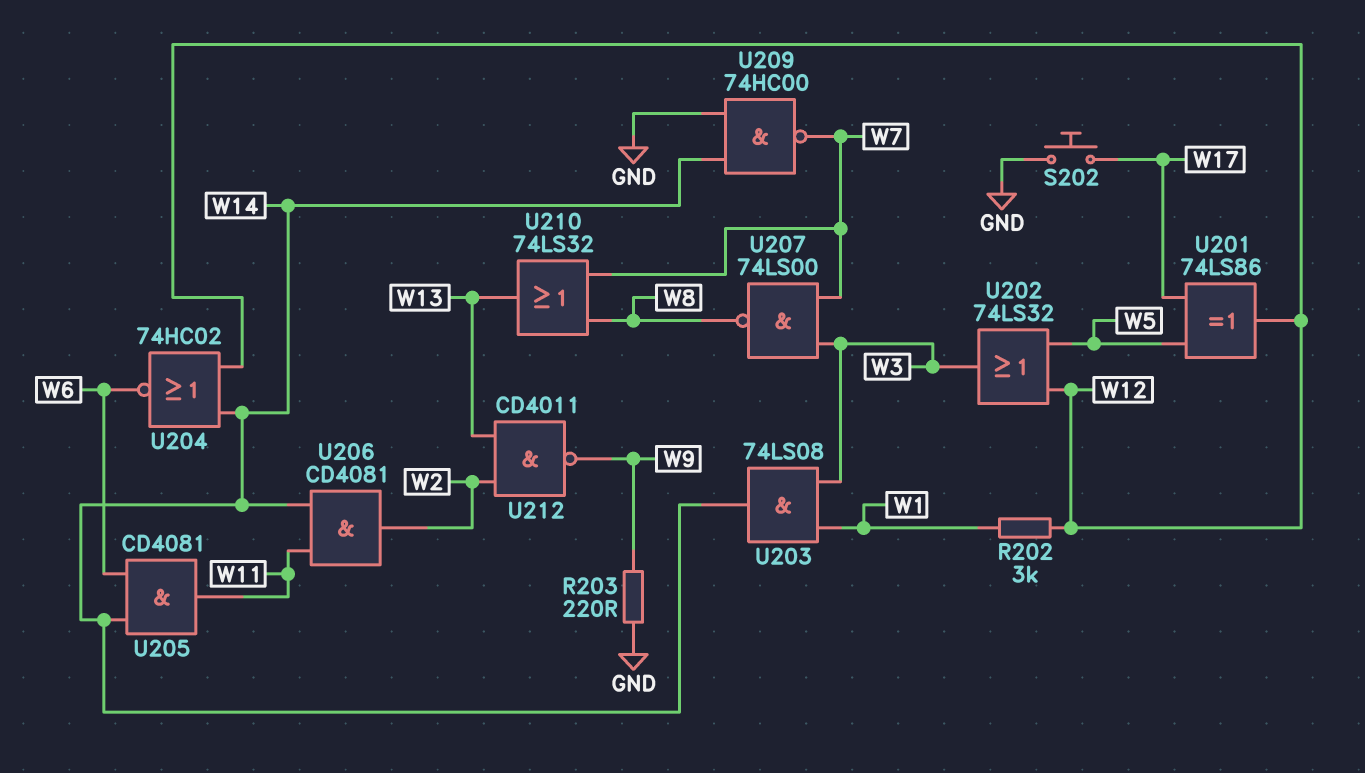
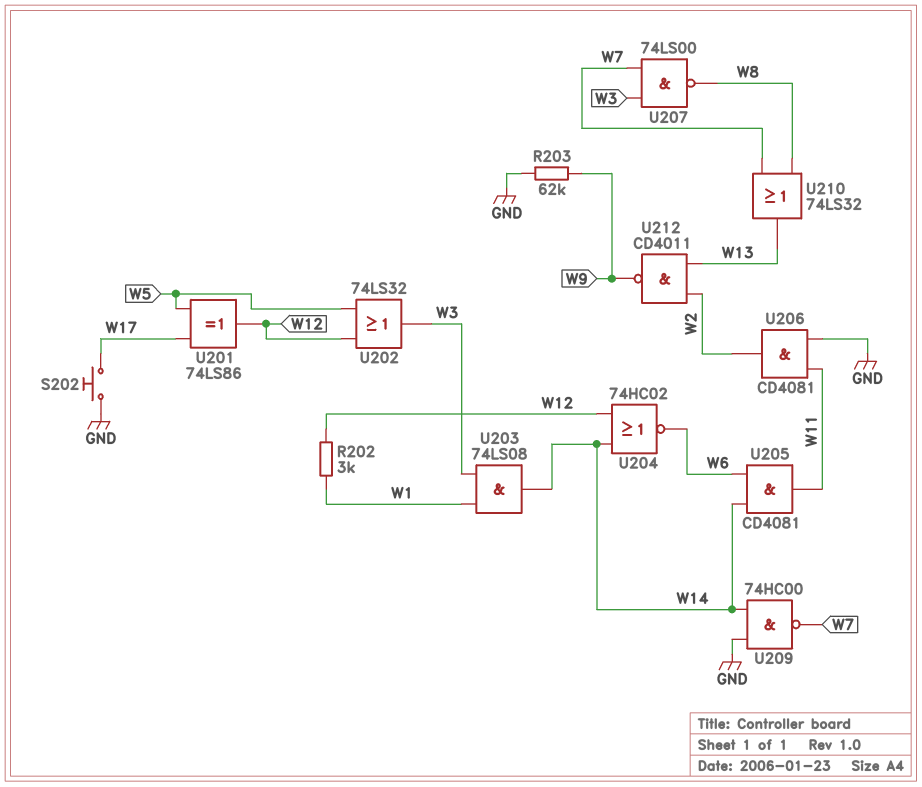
R203: 220 (GND, W9) -> 62k (GND, W9)
U206: AND CD4081 (in W11, in W14, out W2) -> AND CD4081 (in GND, in W11, out W2)

